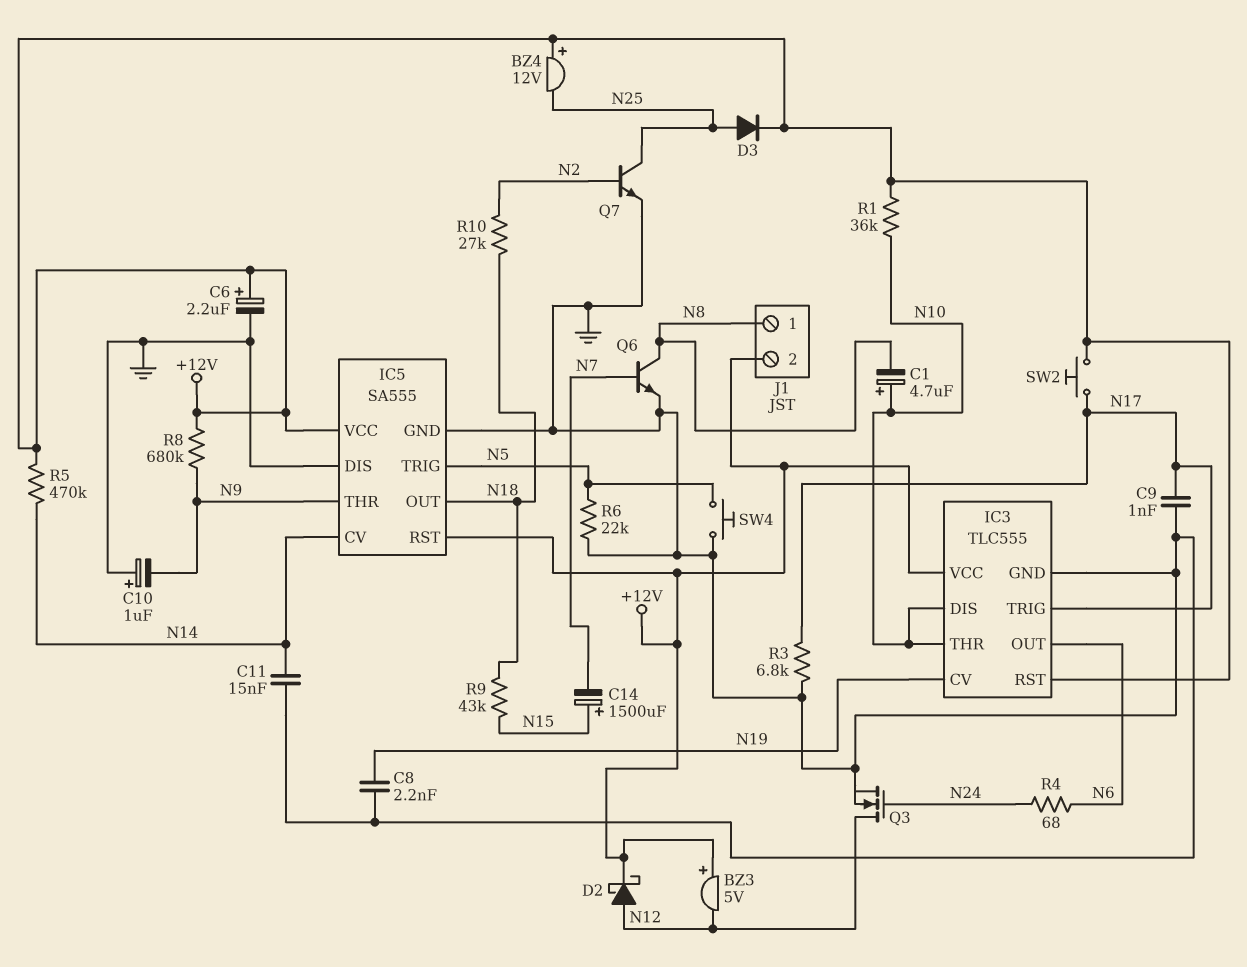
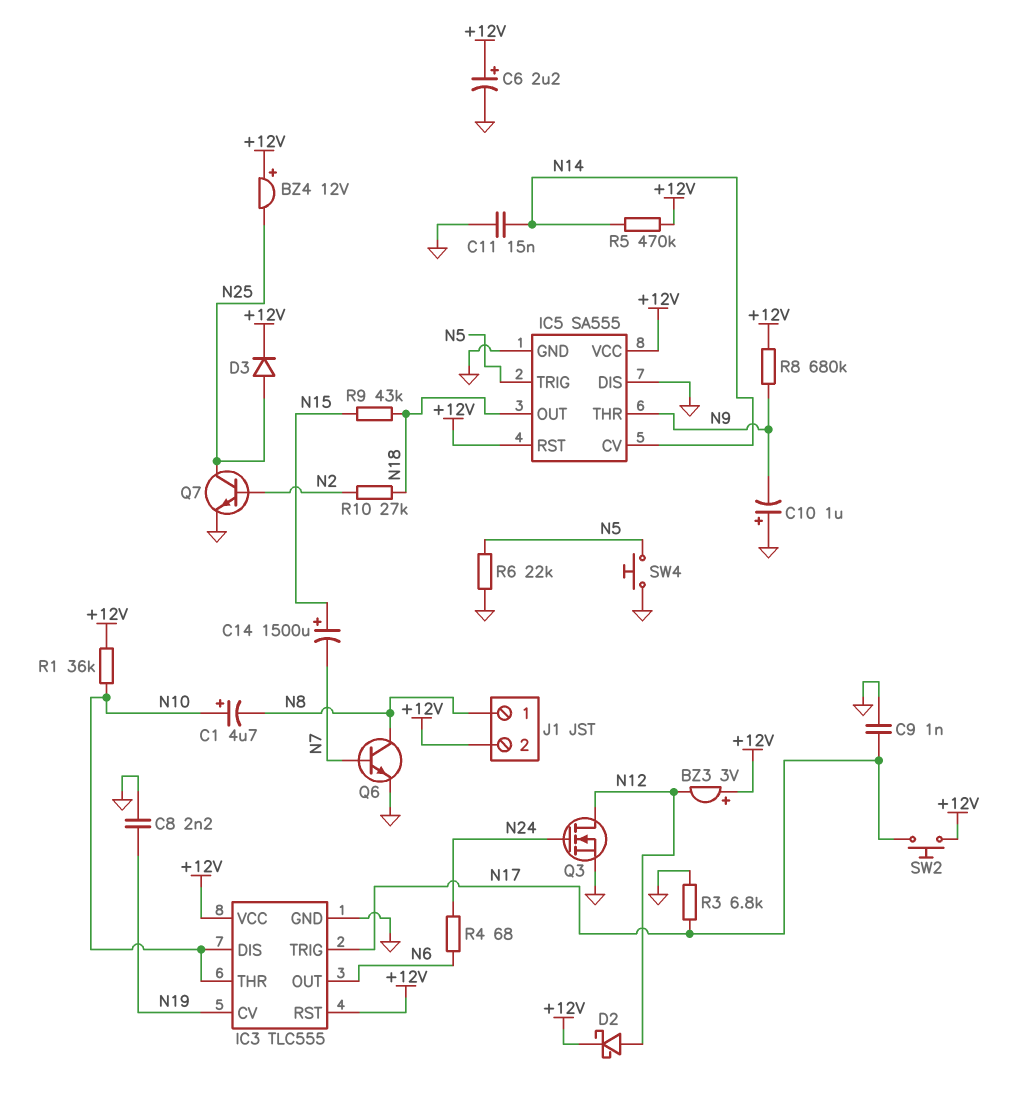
BZ3: buzzer 5V (plus +12V, minus N12) -> buzzer 3V (plus +12V, minus N12)

